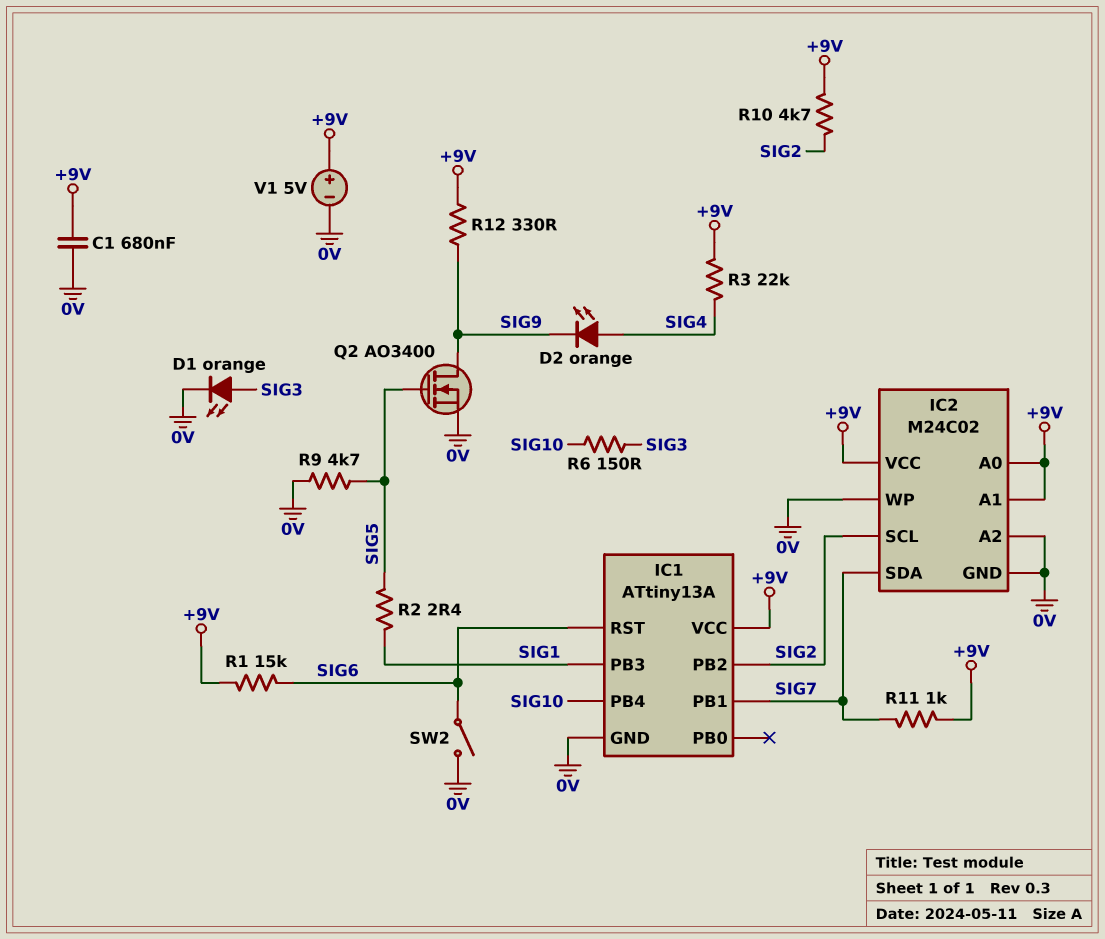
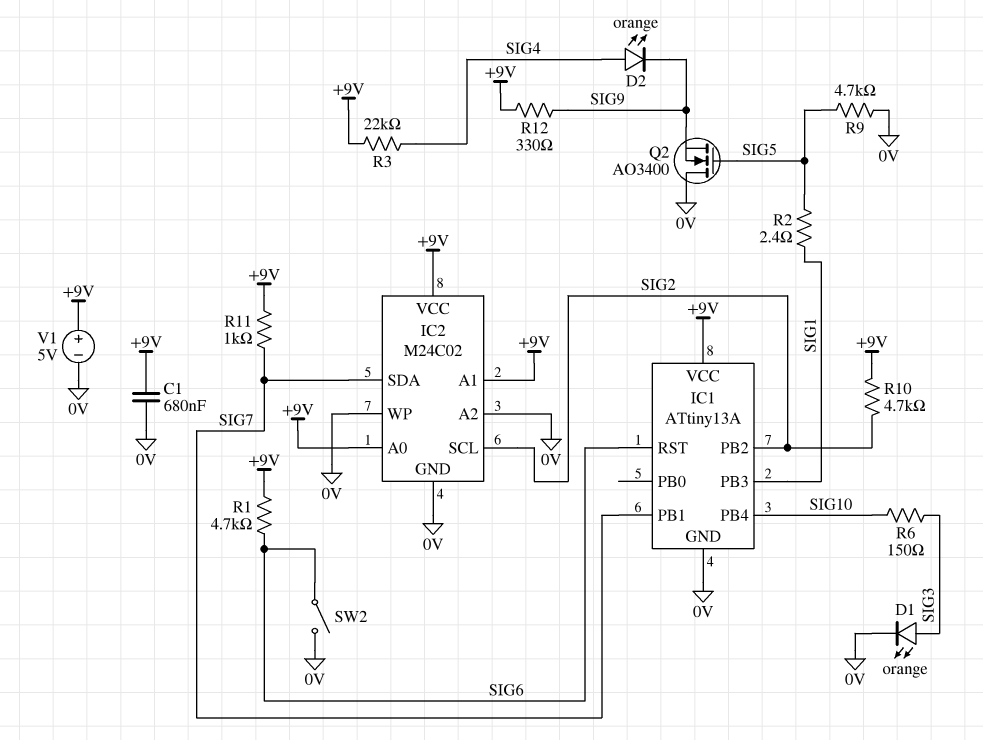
Q2: NMOS AO3400 (G SIG5, D SIG9, S 0V) -> NMOS AO3400 (G SIG5, D 0V, S SIG9)
R1: 15k (+9V, SIG6) -> 4.7k (+9V, SIG6)

